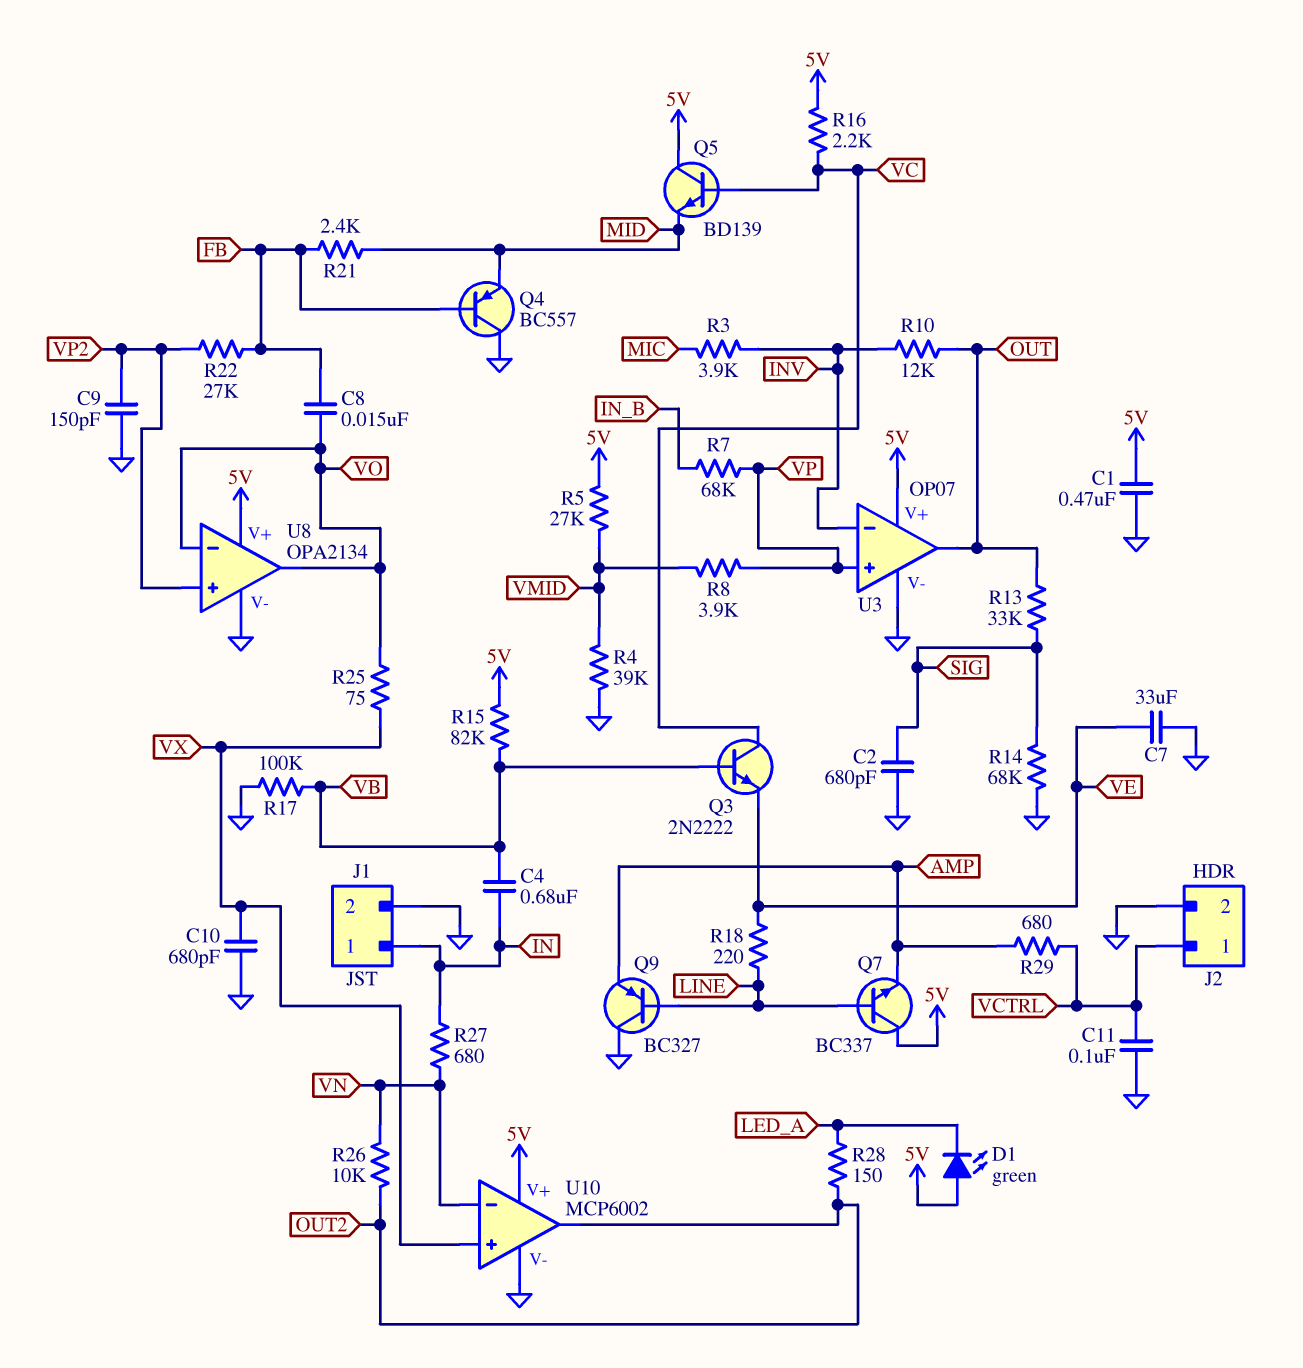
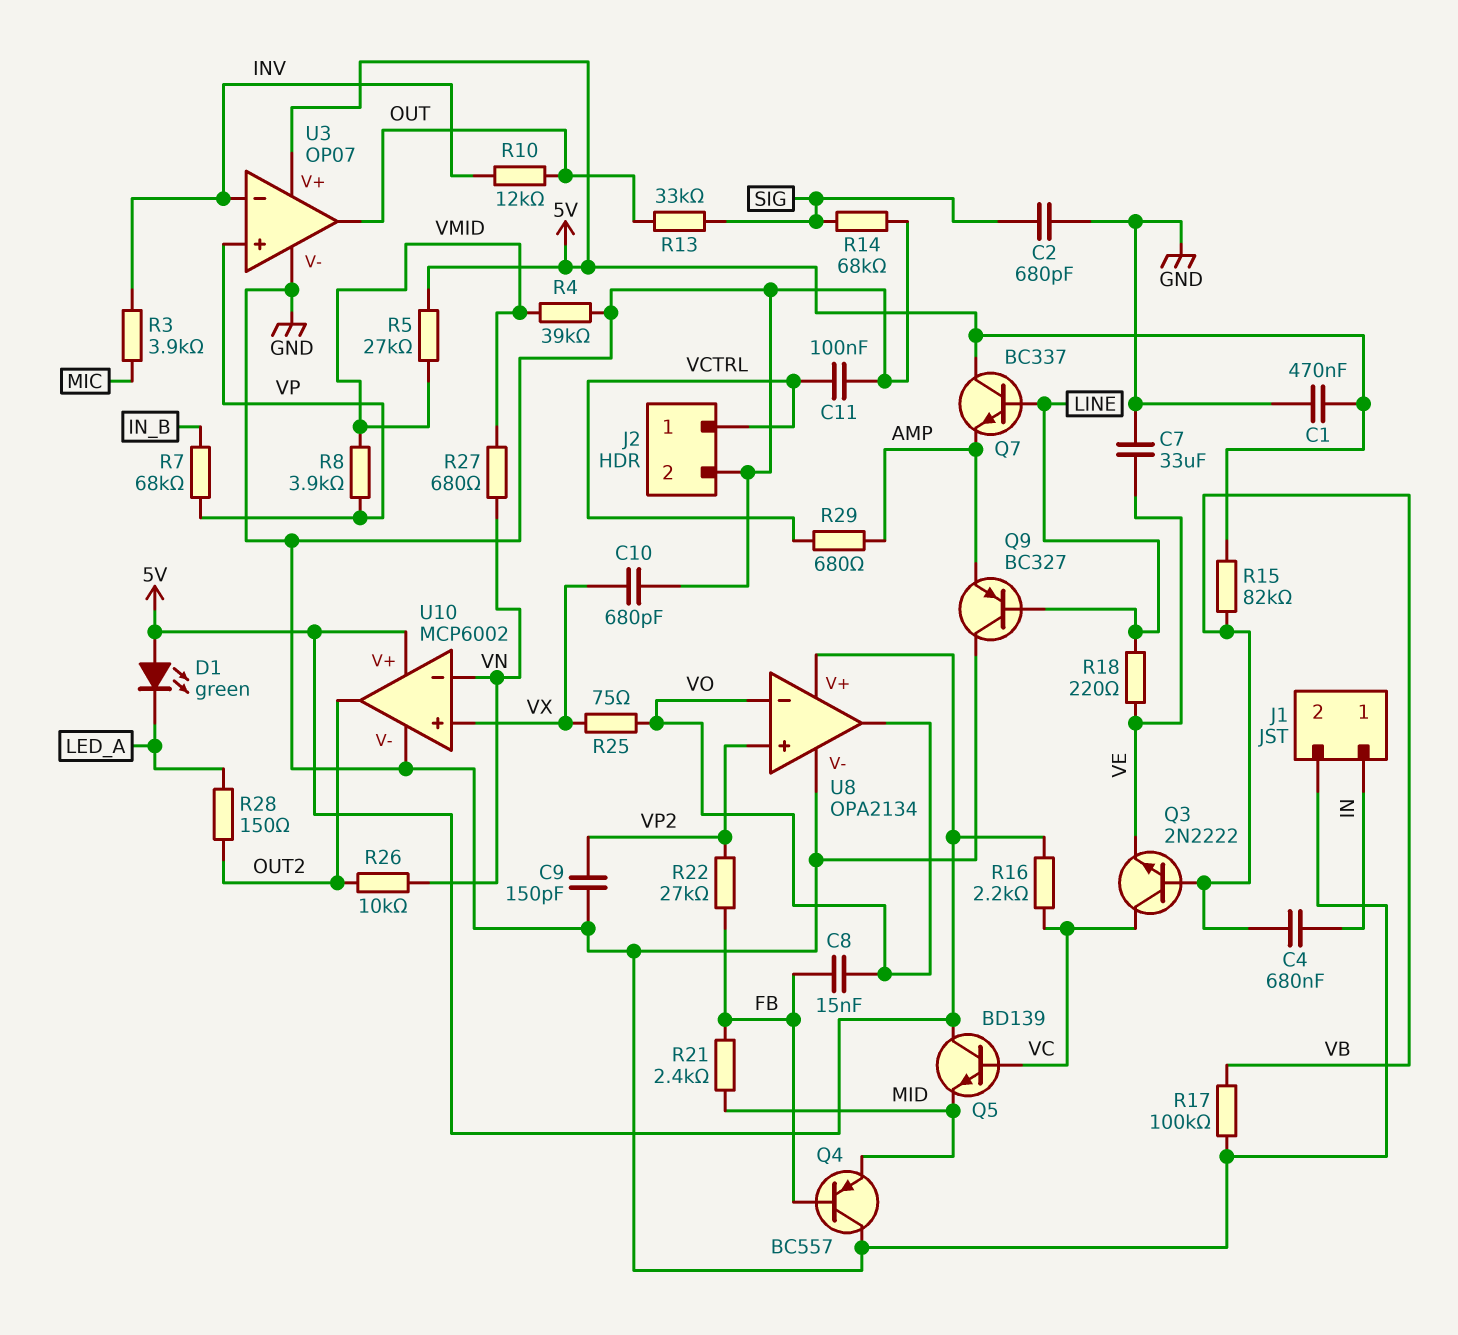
R27: 680 (IN, VN) -> 680 (VMID, VN)

